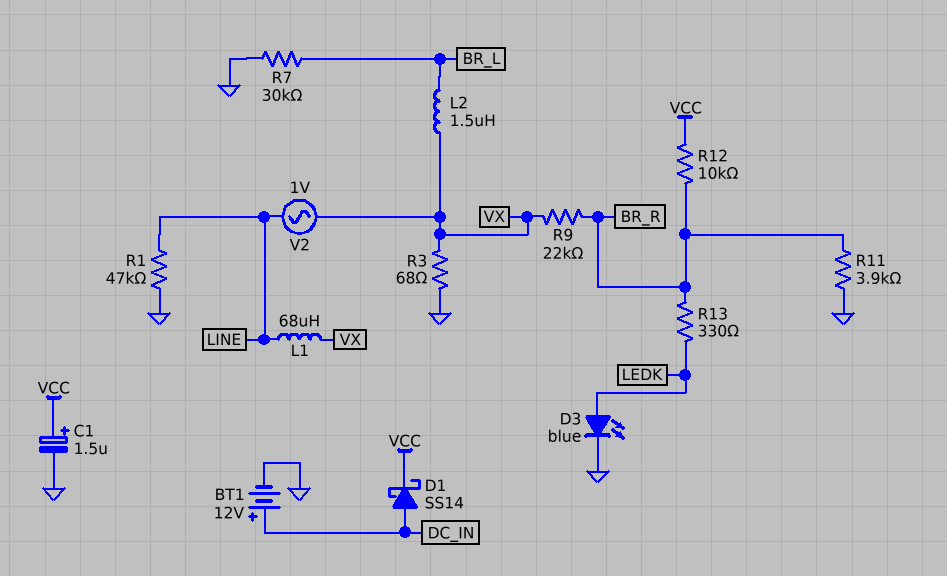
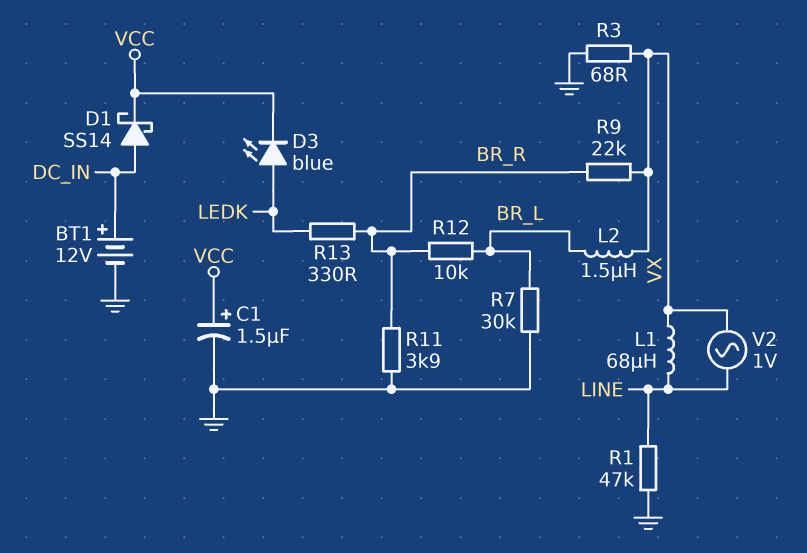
D3: LED blue (A LEDK, K GND) -> LED blue (A LEDK, K VCC)
R12: 10k (BR_R, VCC) -> 10k (BR_L, BR_R)

